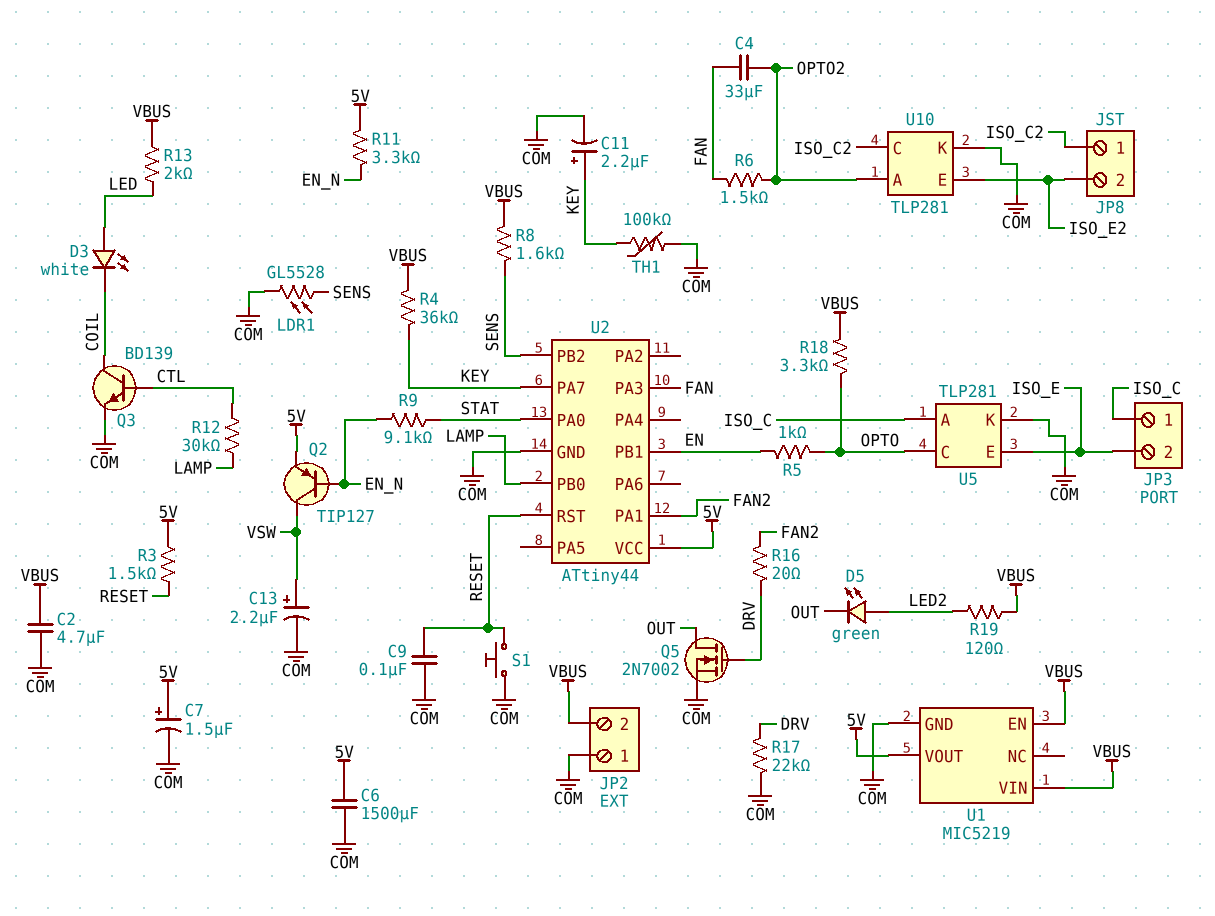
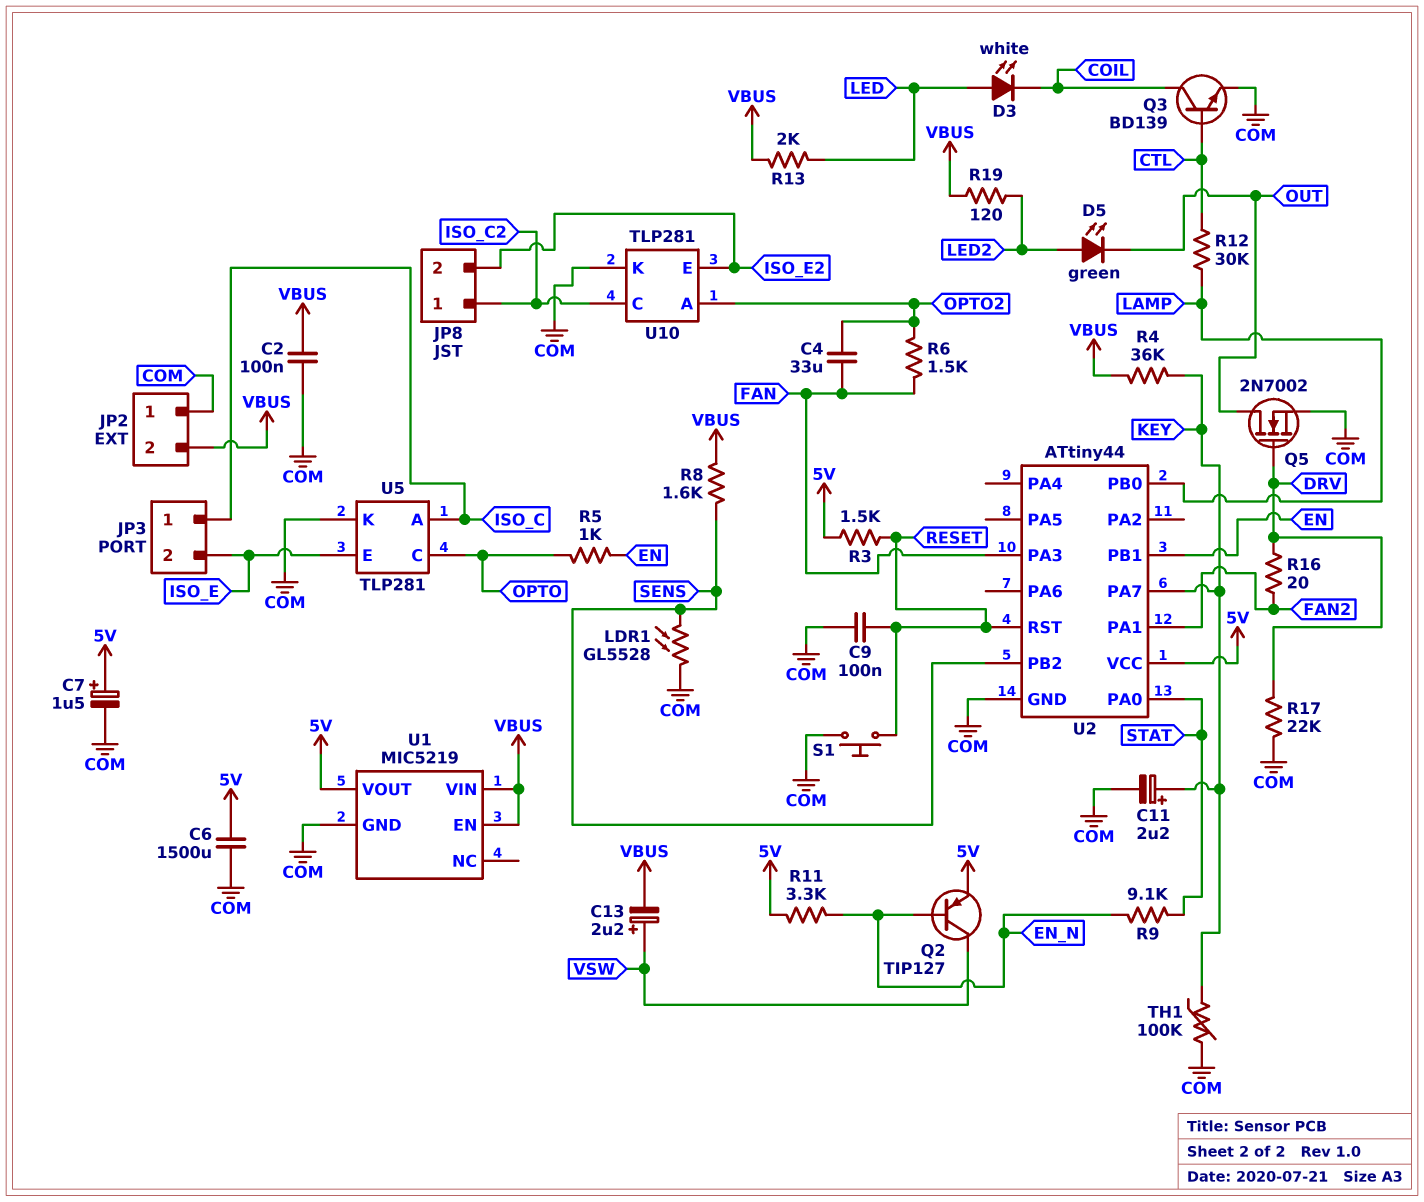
C2: 4.7uF (COM, VBUS) -> 100nF (COM, VBUS)
C13: 2.2uF (plus VSW, minus COM) -> 2.2uF (plus VSW, minus VBUS)
R18: 3.3k (OPTO, VBUS) -> none

